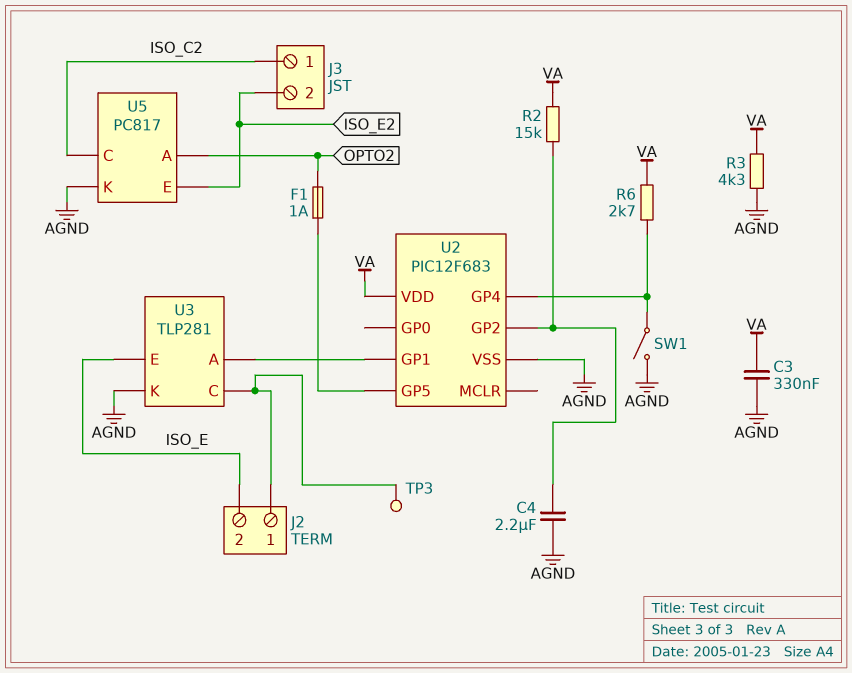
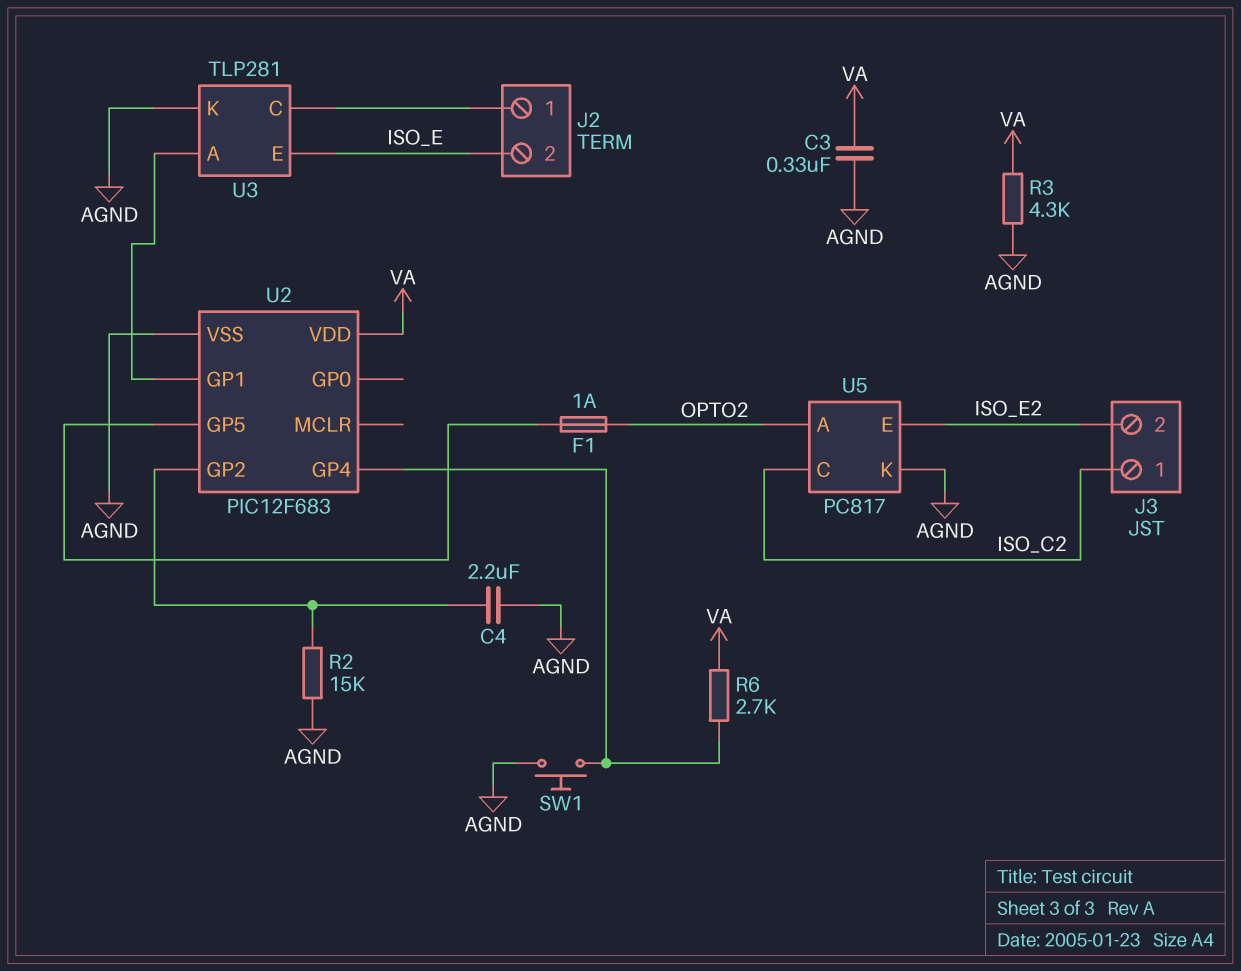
R2: 15k (U2/GP2, VA) -> 15k (AGND, U2/GP2)
SW1: switch (AGND, U2/GP4) -> button (AGND, U2/GP4)
TP3: test point (J2/1) -> none

